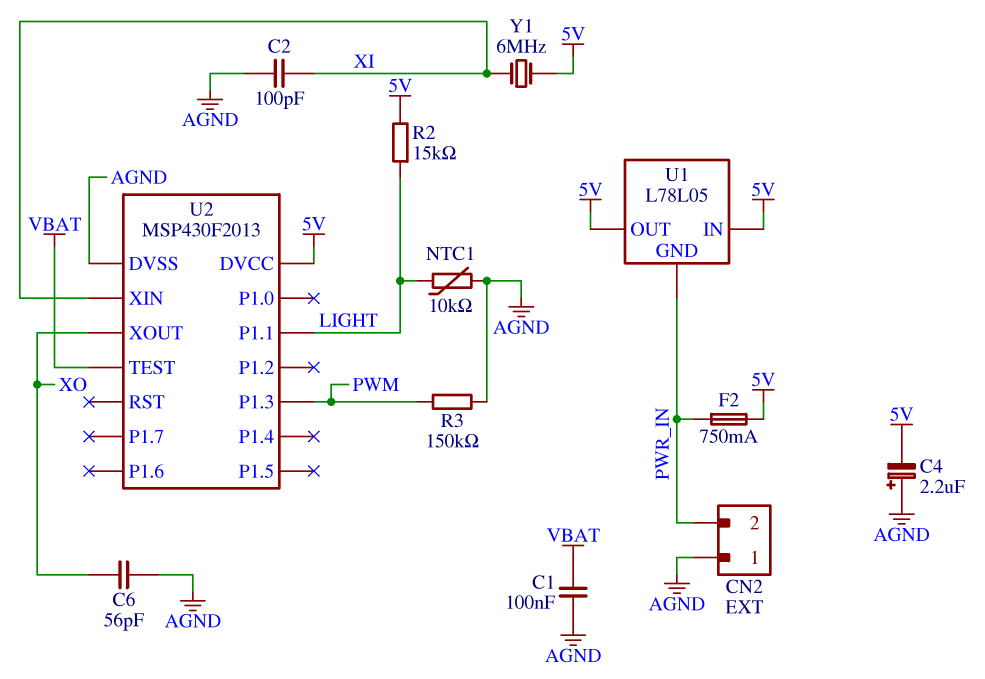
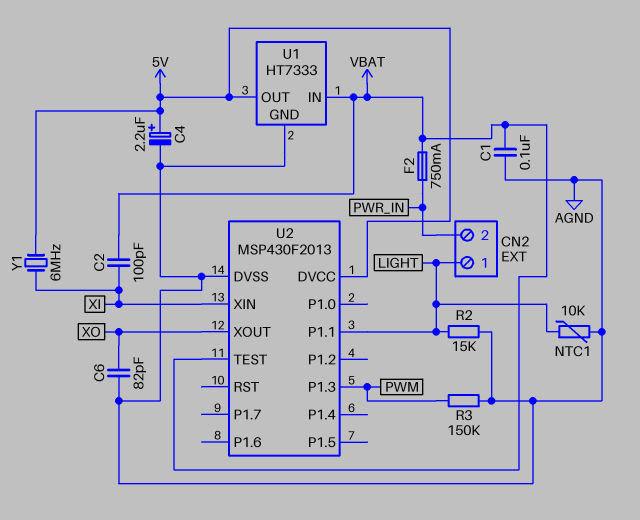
C2: 100pF (AGND, XI) -> 100pF (VBAT, XI)
C4: 2.2uF (plus AGND, minus 5V) -> 2.2uF (plus 5V, minus AGND)
C6: 56pF (AGND, XO) -> 82pF (AGND, XO)
CN2 pin 1: AGND -> LIGHT
F2: 750mA (5V, PWR_IN) -> 750mA (PWR_IN, VBAT)
R2: 15k (5V, LIGHT) -> 15k (AGND, LIGHT)
U1: L78L05 -> HT7333
U1 pin GND: PWR_IN -> AGND
U1 pin IN: 5V -> VBAT

